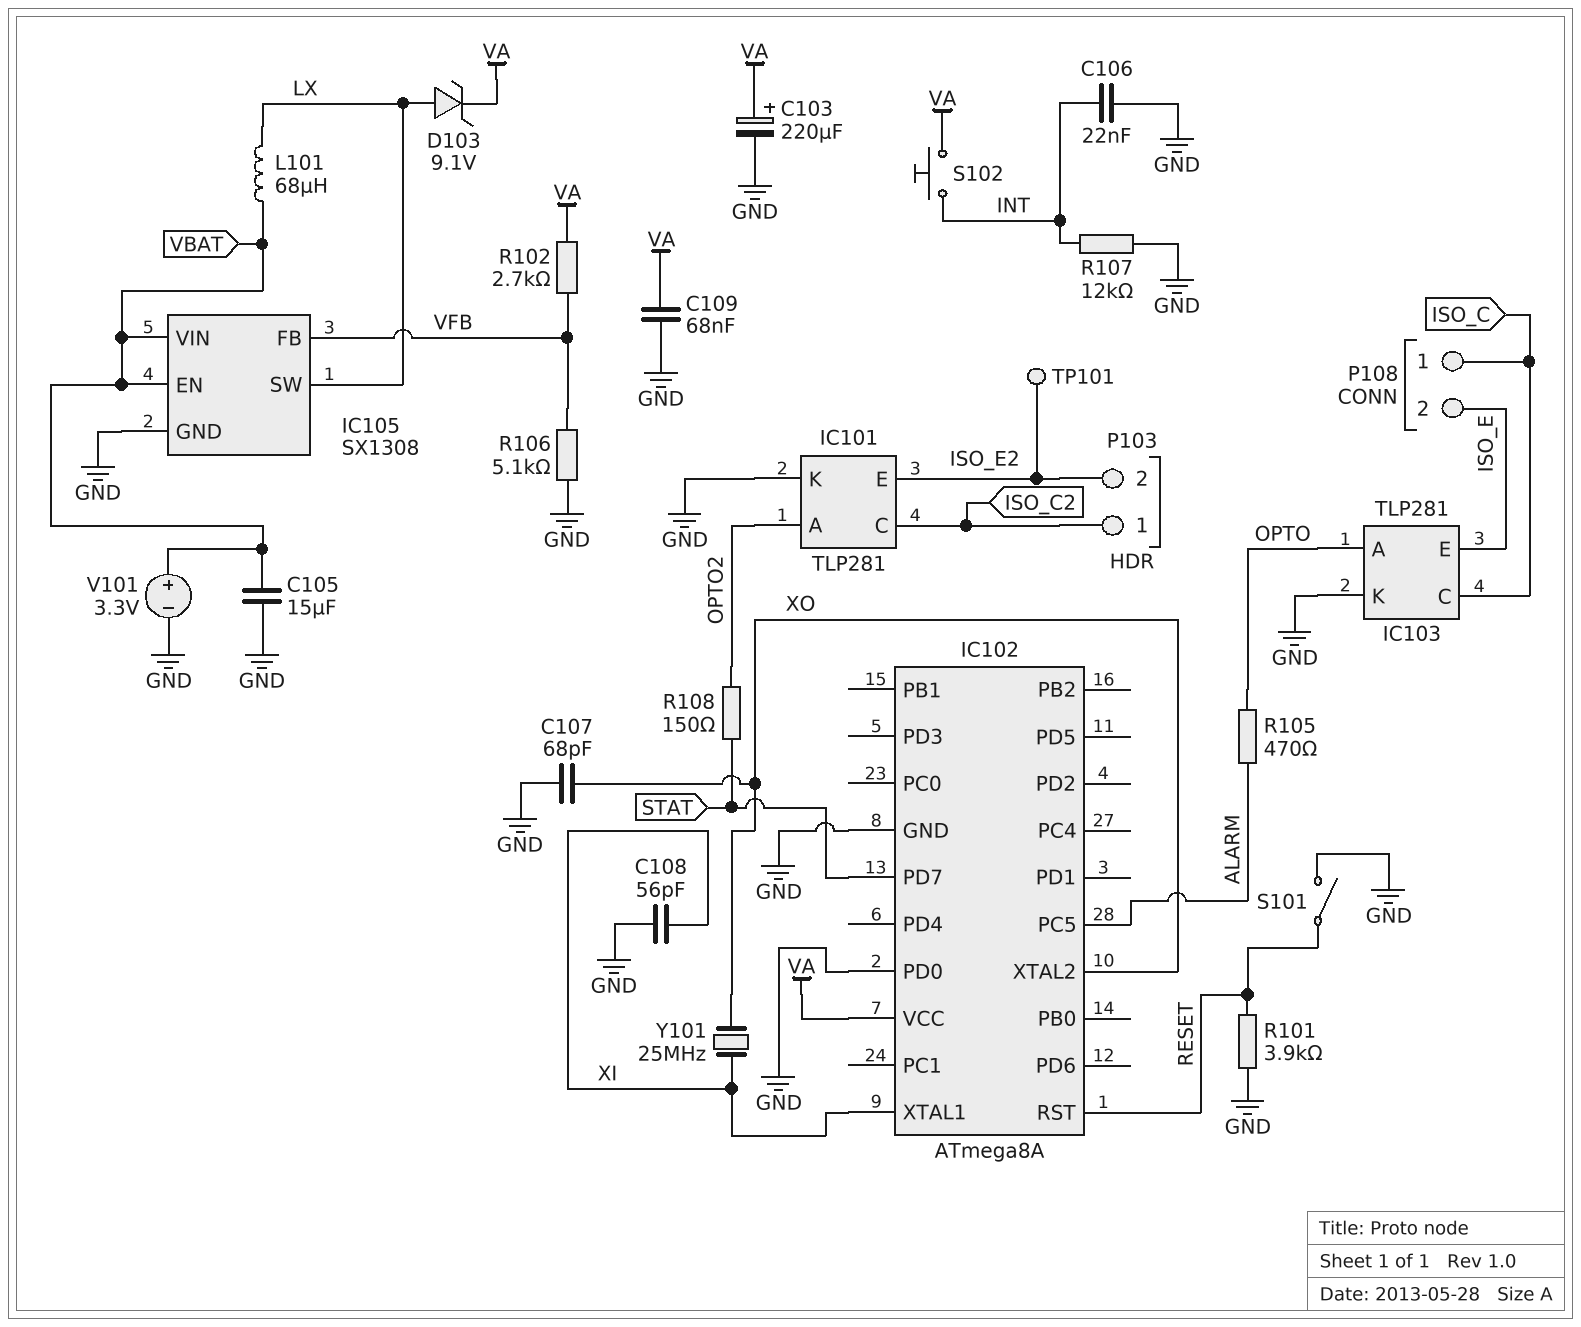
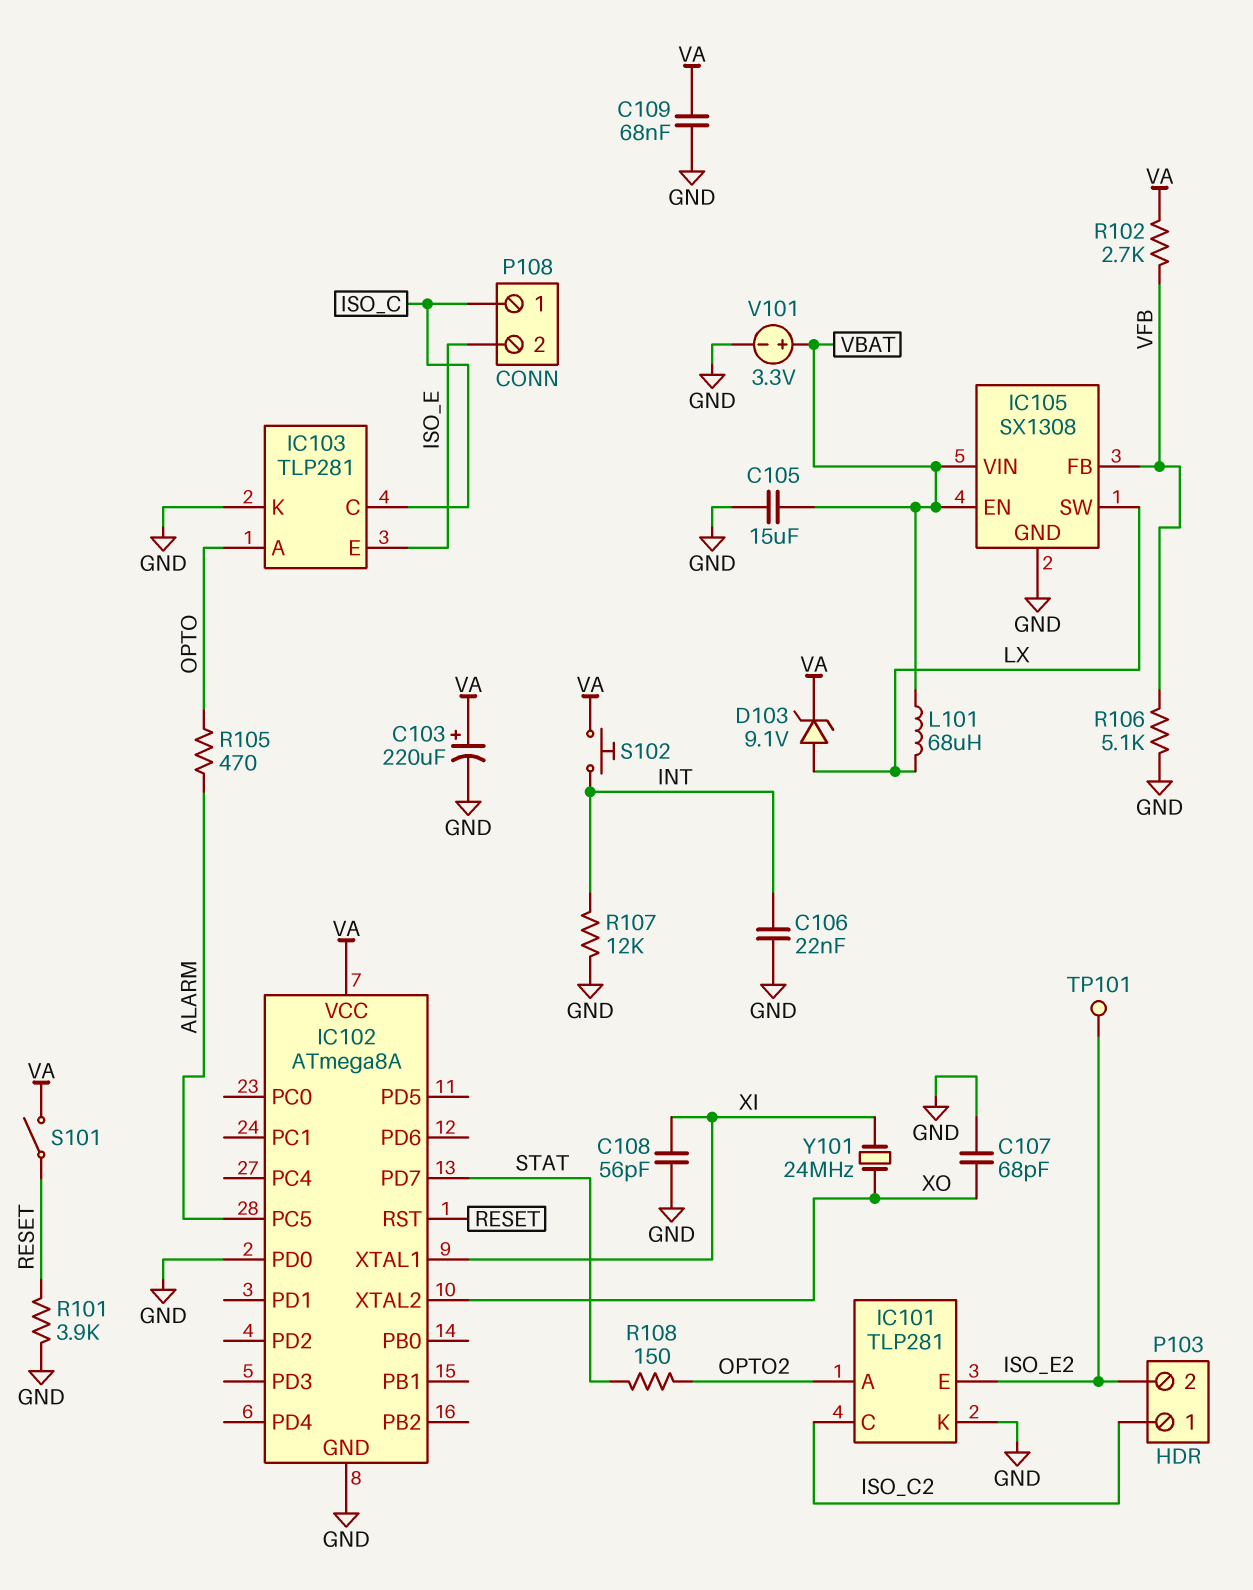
S101: switch (GND, RESET) -> switch (RESET, VA)
Y101: 25MHz (XI, XO) -> 24MHz (XI, XO)

